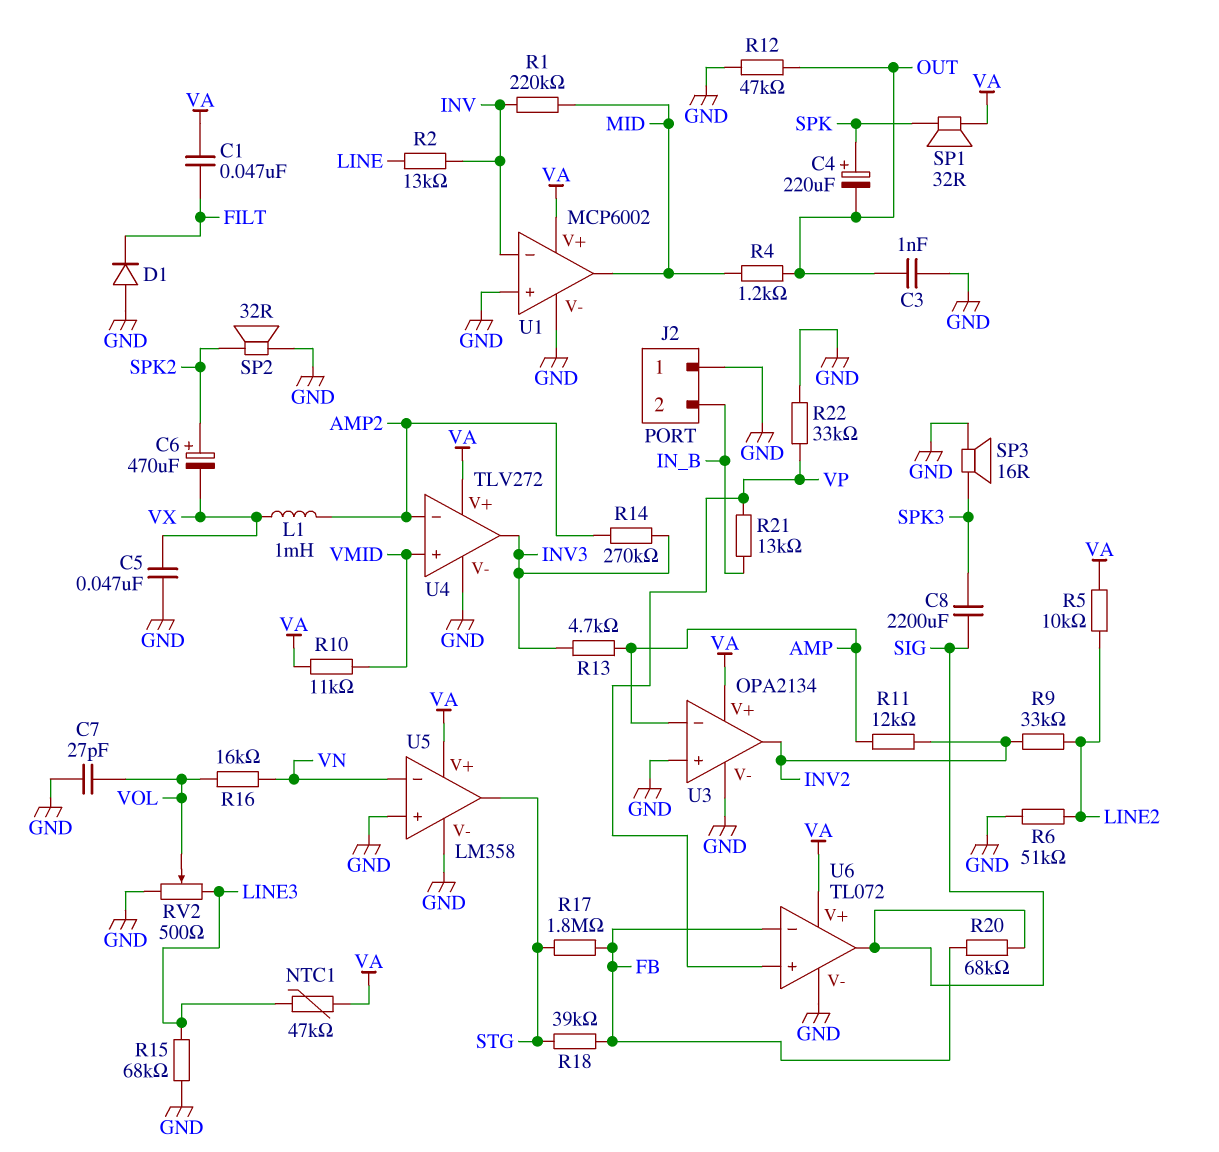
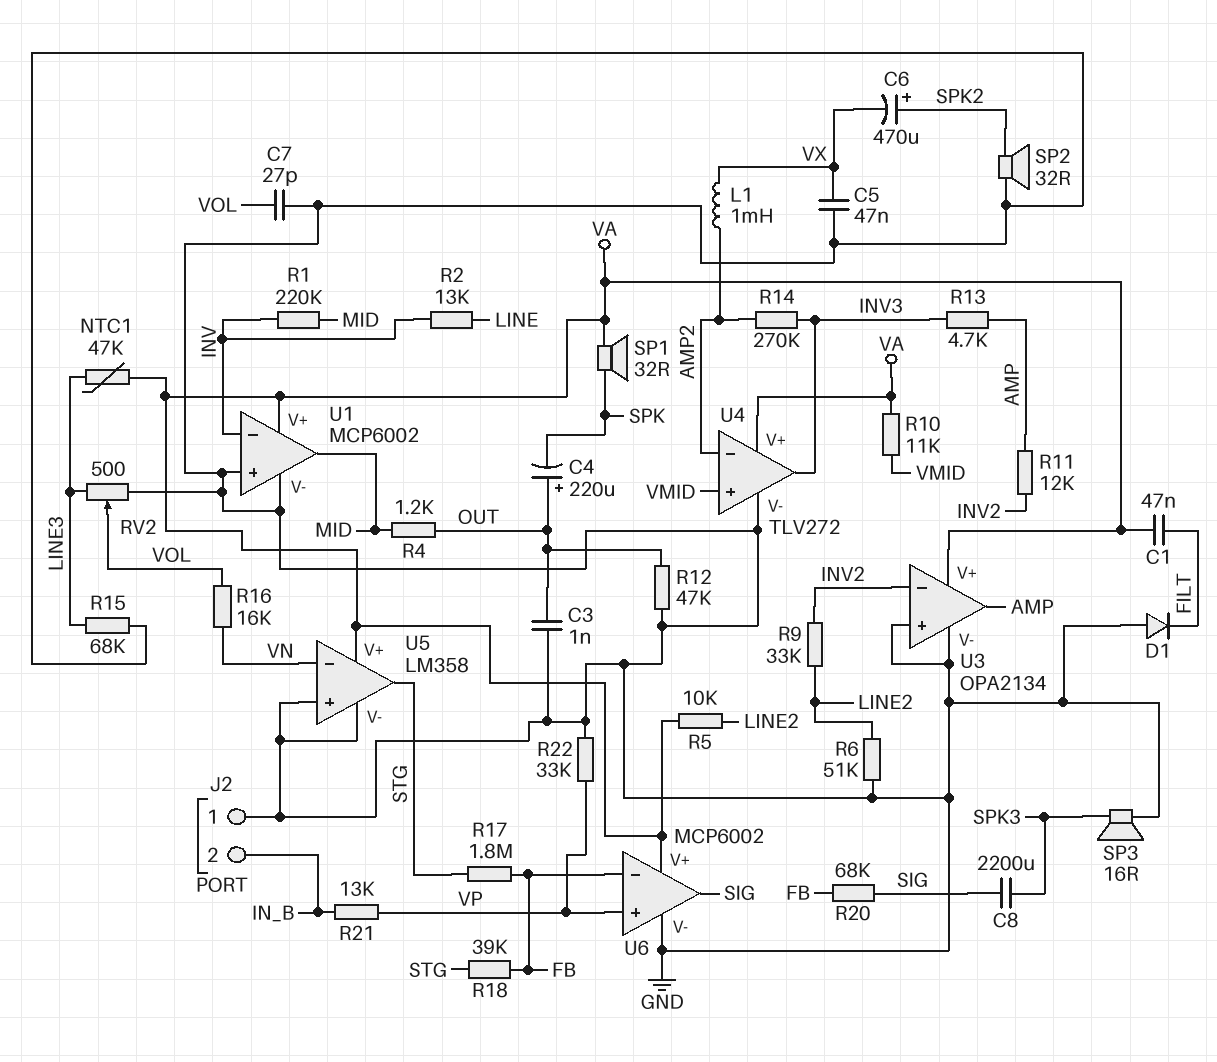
C4: 220uF (plus SPK, minus OUT) -> 220uF (plus OUT, minus SPK)
U3 pin in-: AMP -> INV2
U3 pin out: INV2 -> AMP
U6: TL072 -> MCP6002

